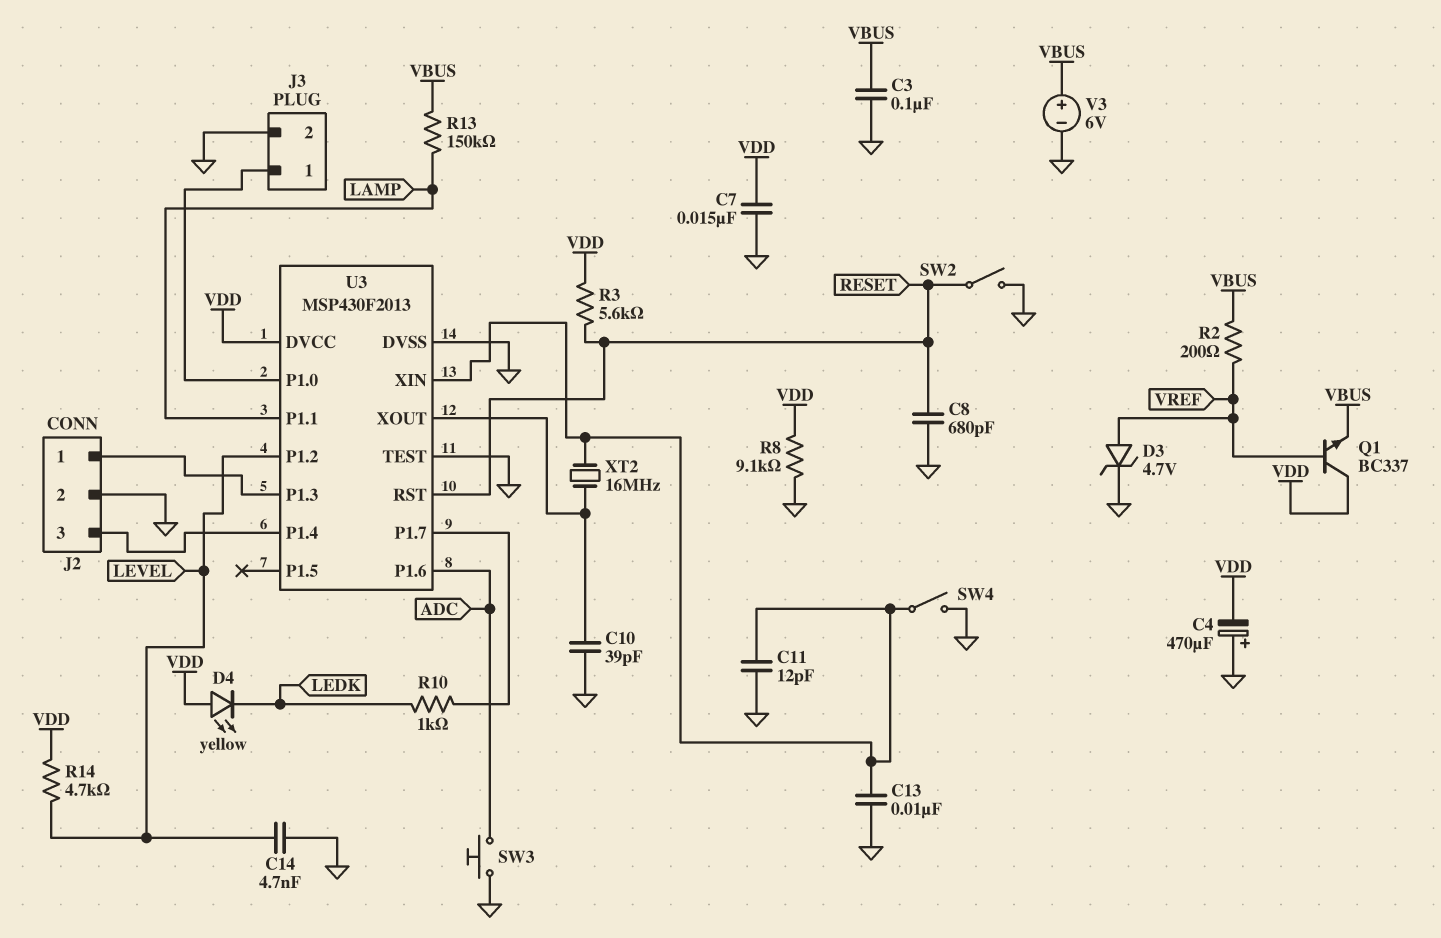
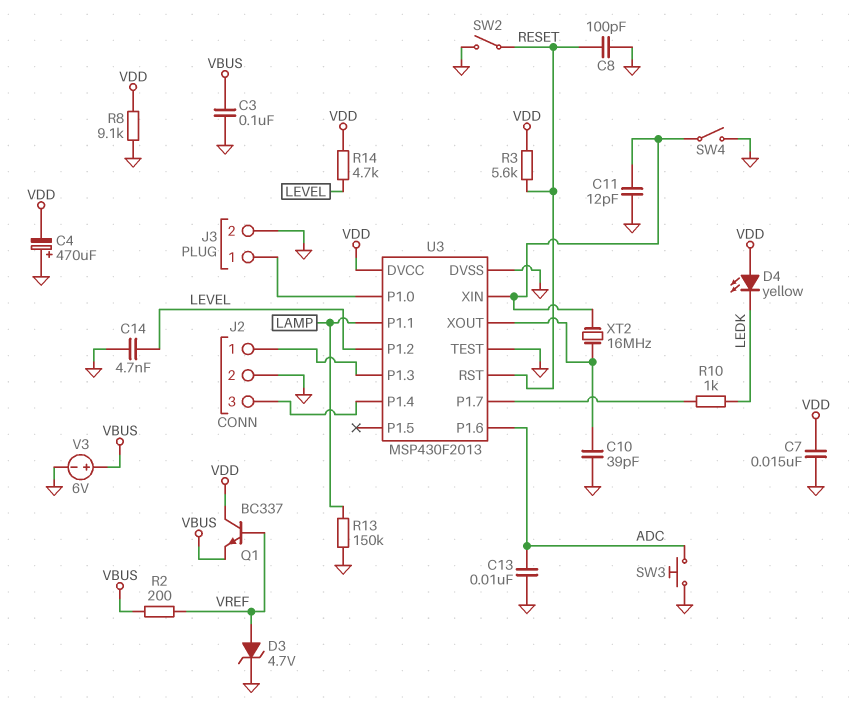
C8: 680pF (GND, RESET) -> 100pF (GND, RESET)
C13: 10nF (GND, U3/XIN) -> 10nF (ADC, GND)
R13: 150k (LAMP, VBUS) -> 150k (GND, LAMP)

